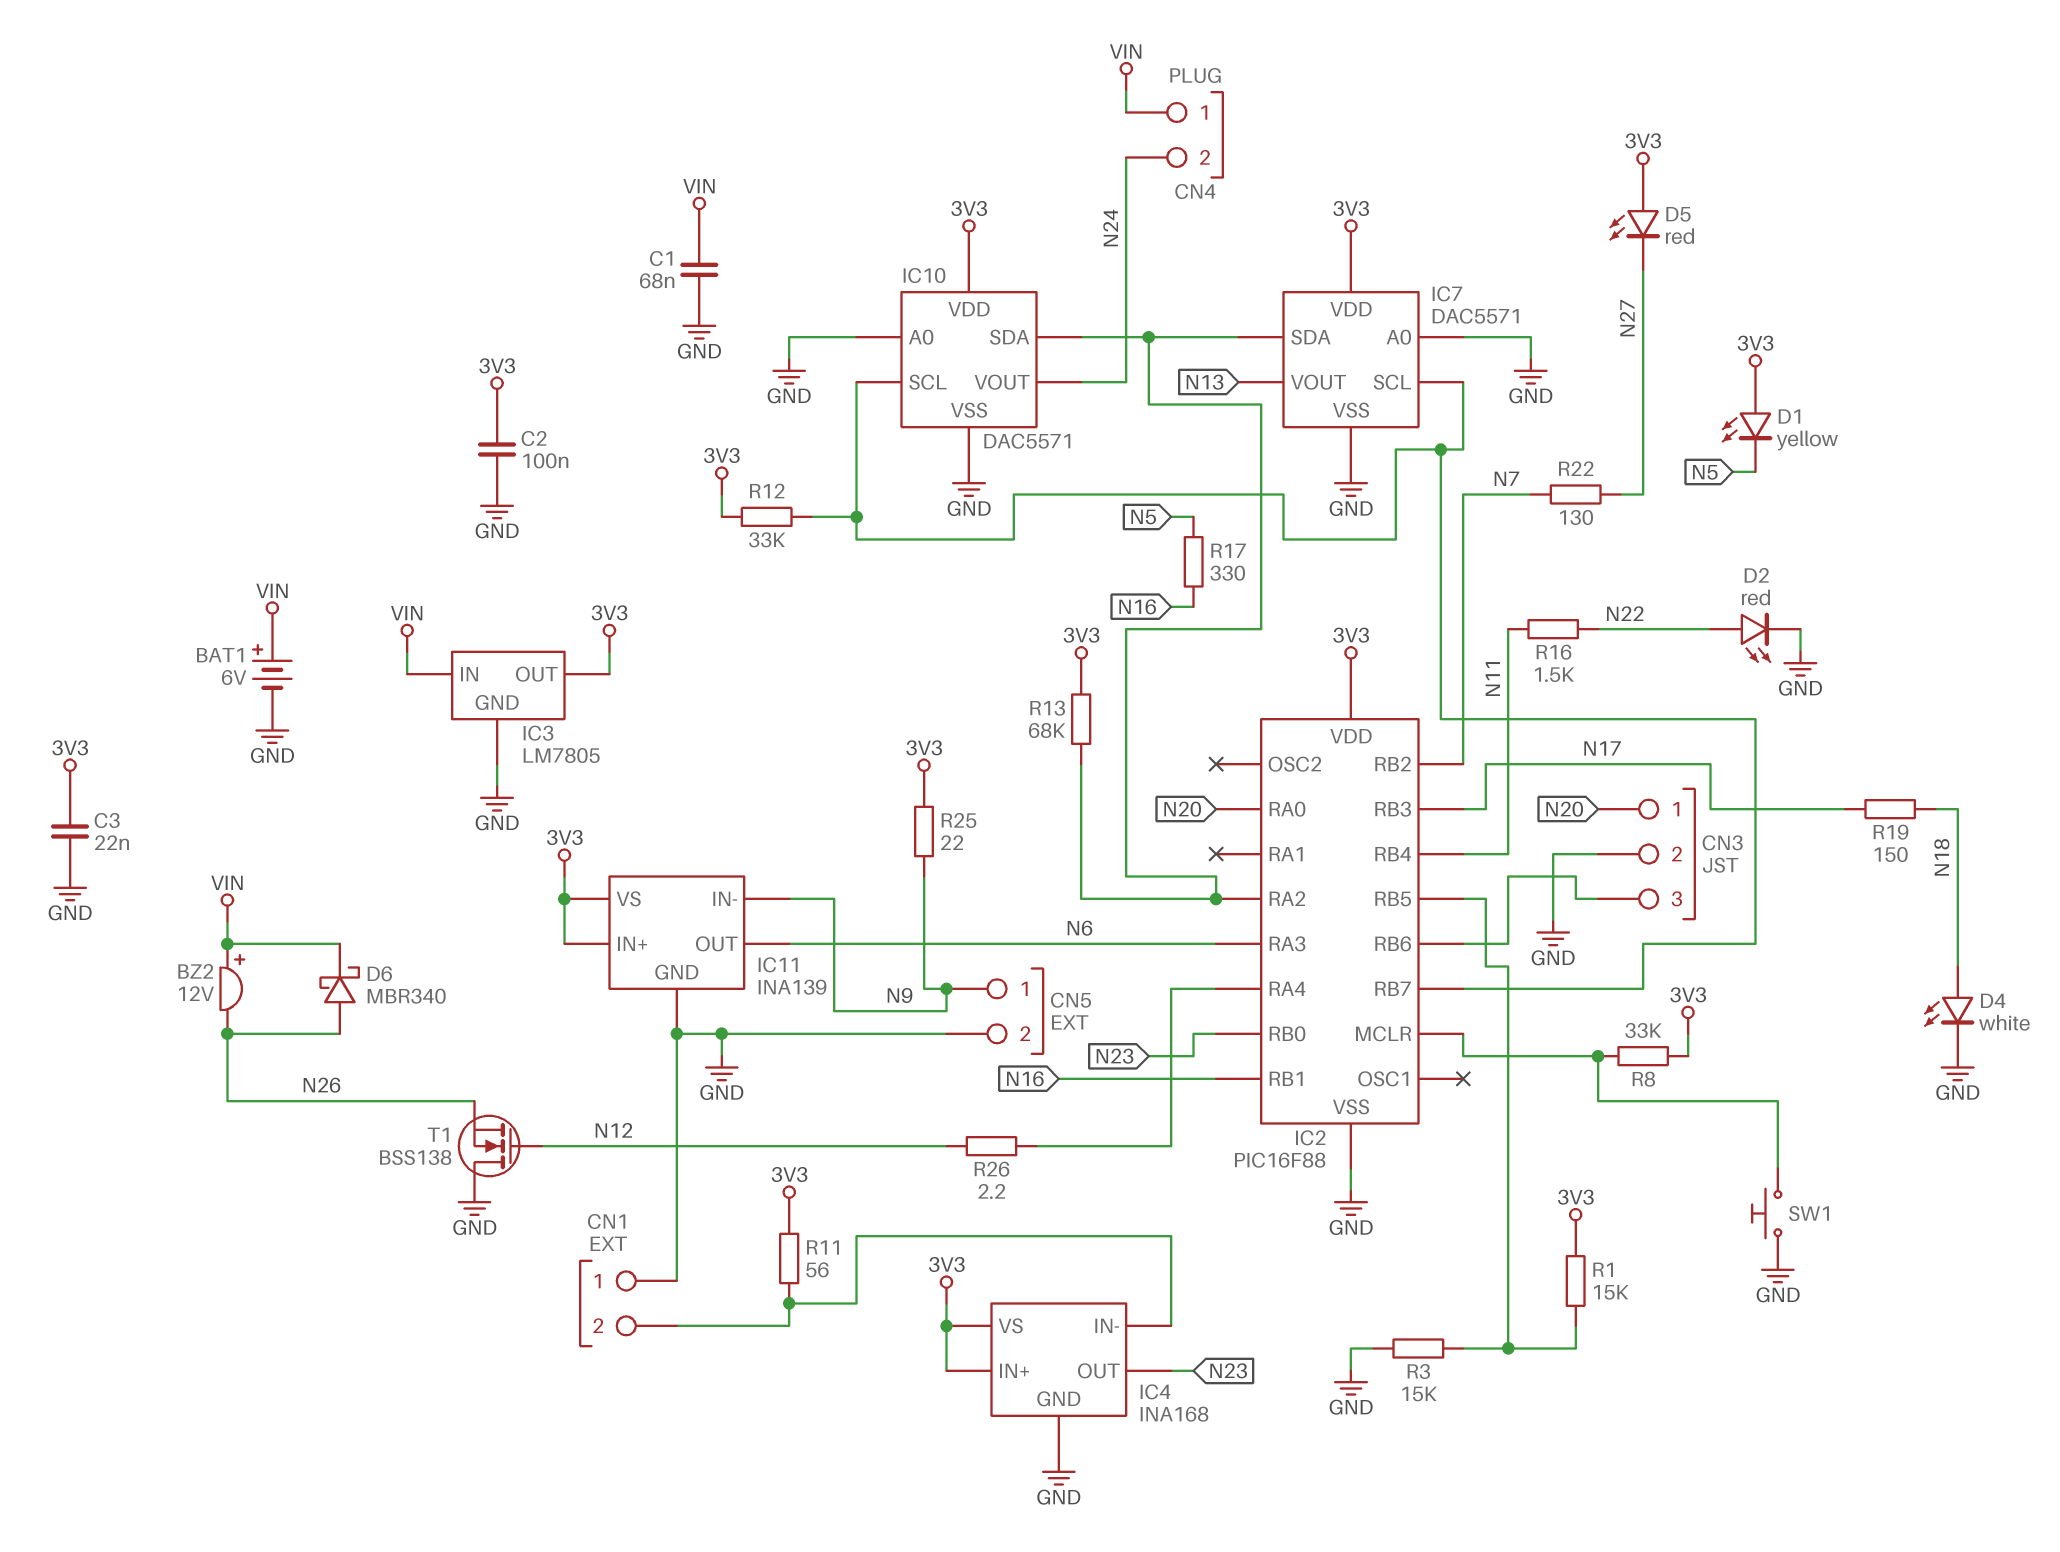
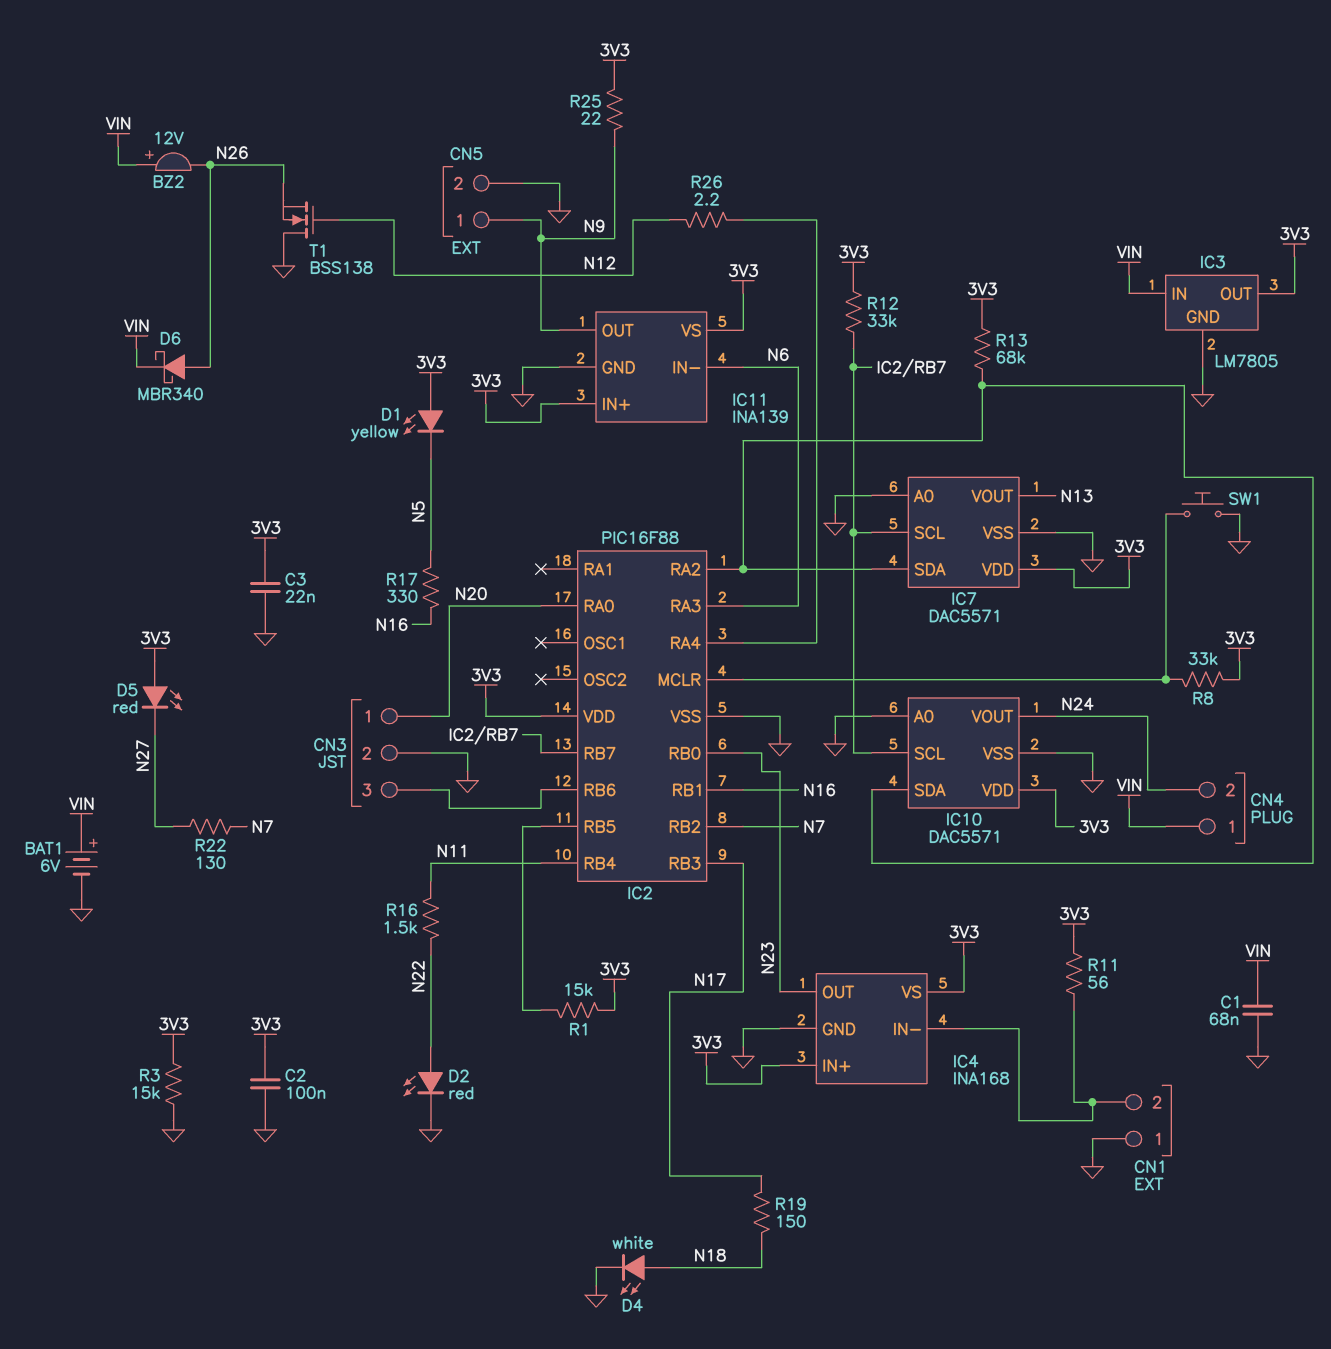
IC11 pin IN-: N9 -> N6
IC11 pin OUT: N6 -> N9
R3: 15k (GND, IC2/RB5) -> 15k (3V3, GND)

